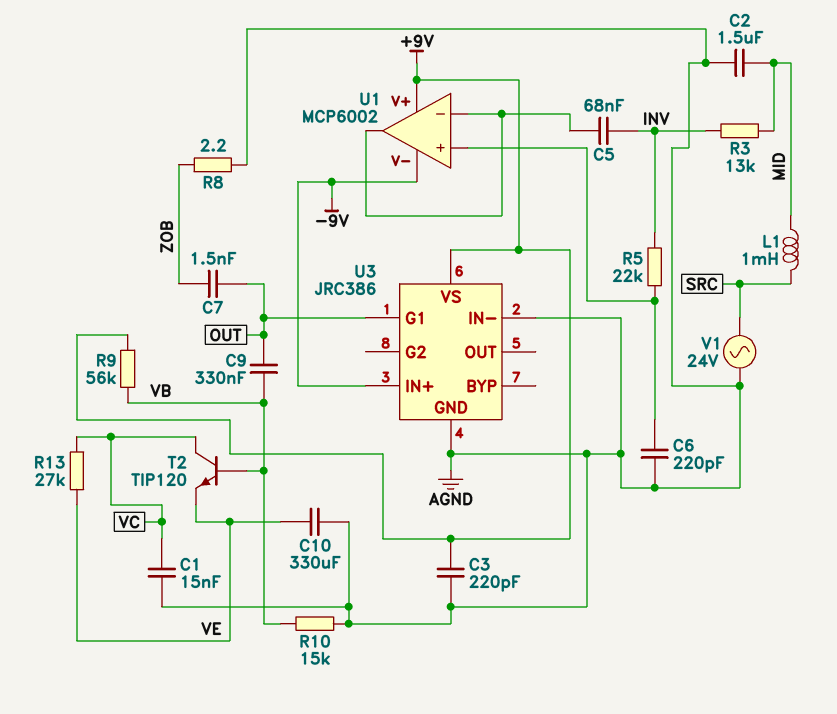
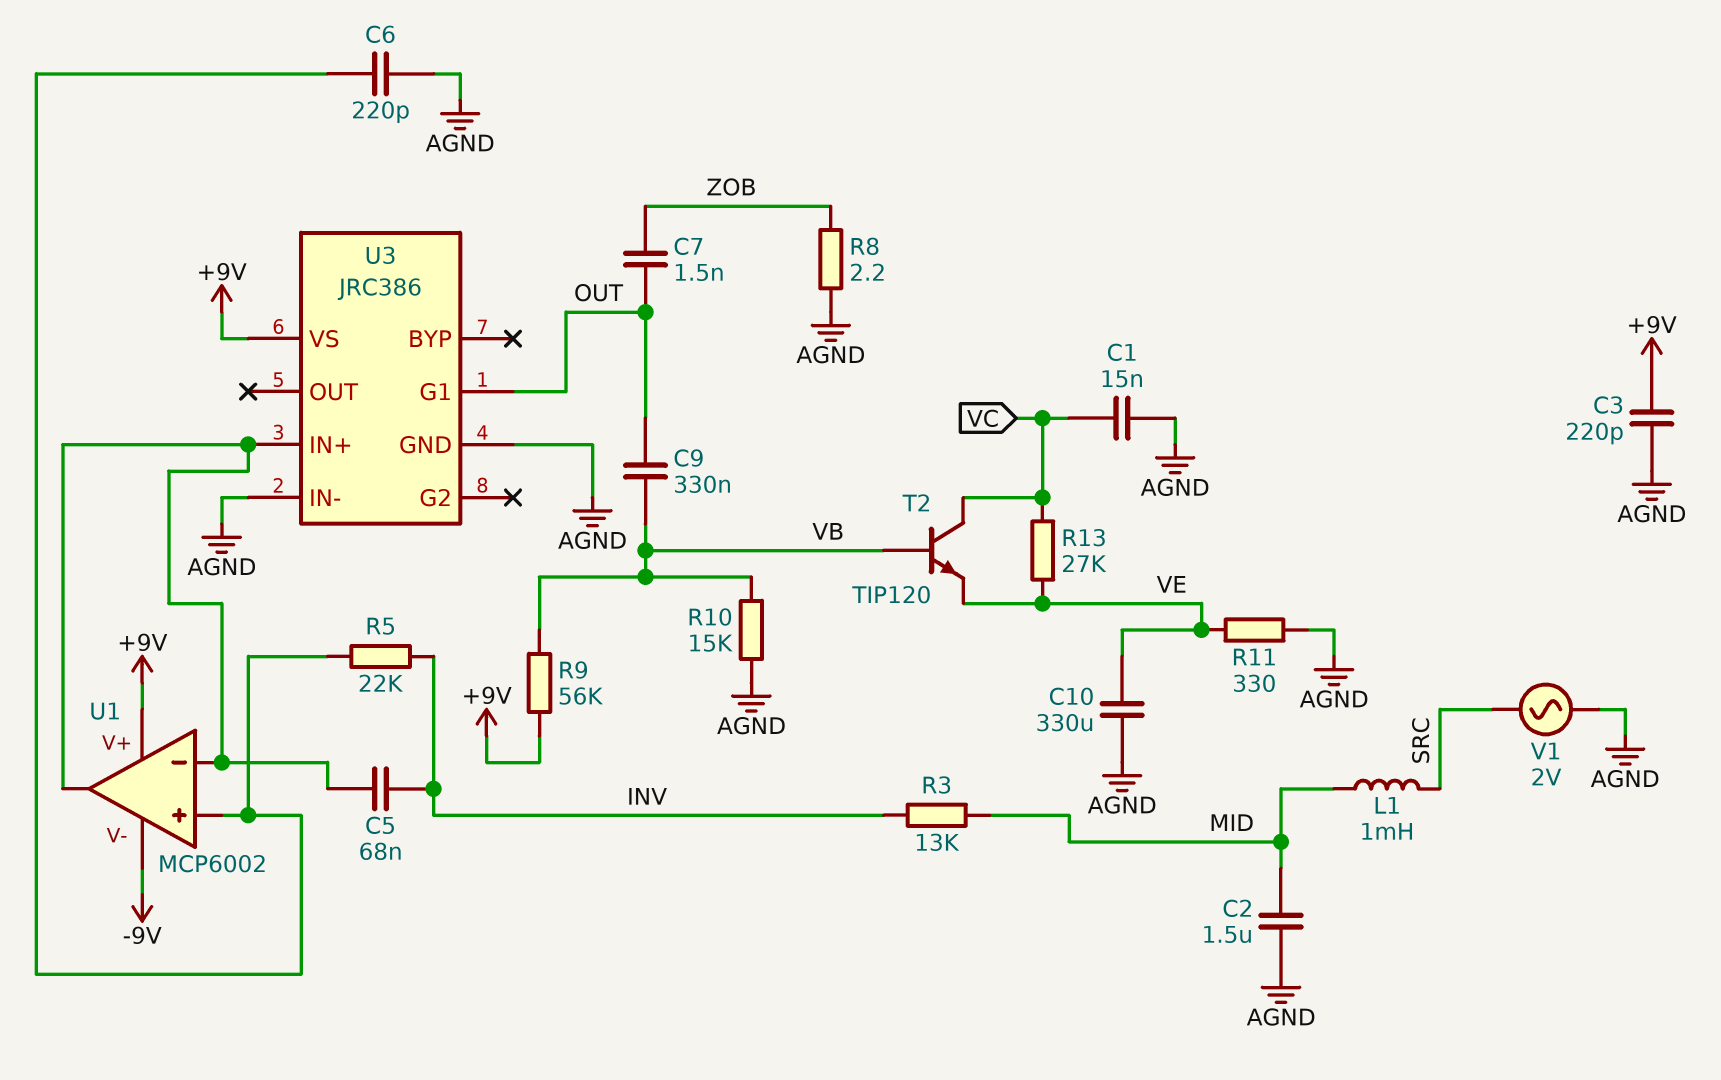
R11: none -> 330 (AGND, VE)
U3 pin IN+: -9V -> U1/in-
V1: AC 24V (AGND, SRC) -> AC 2V (AGND, SRC)

